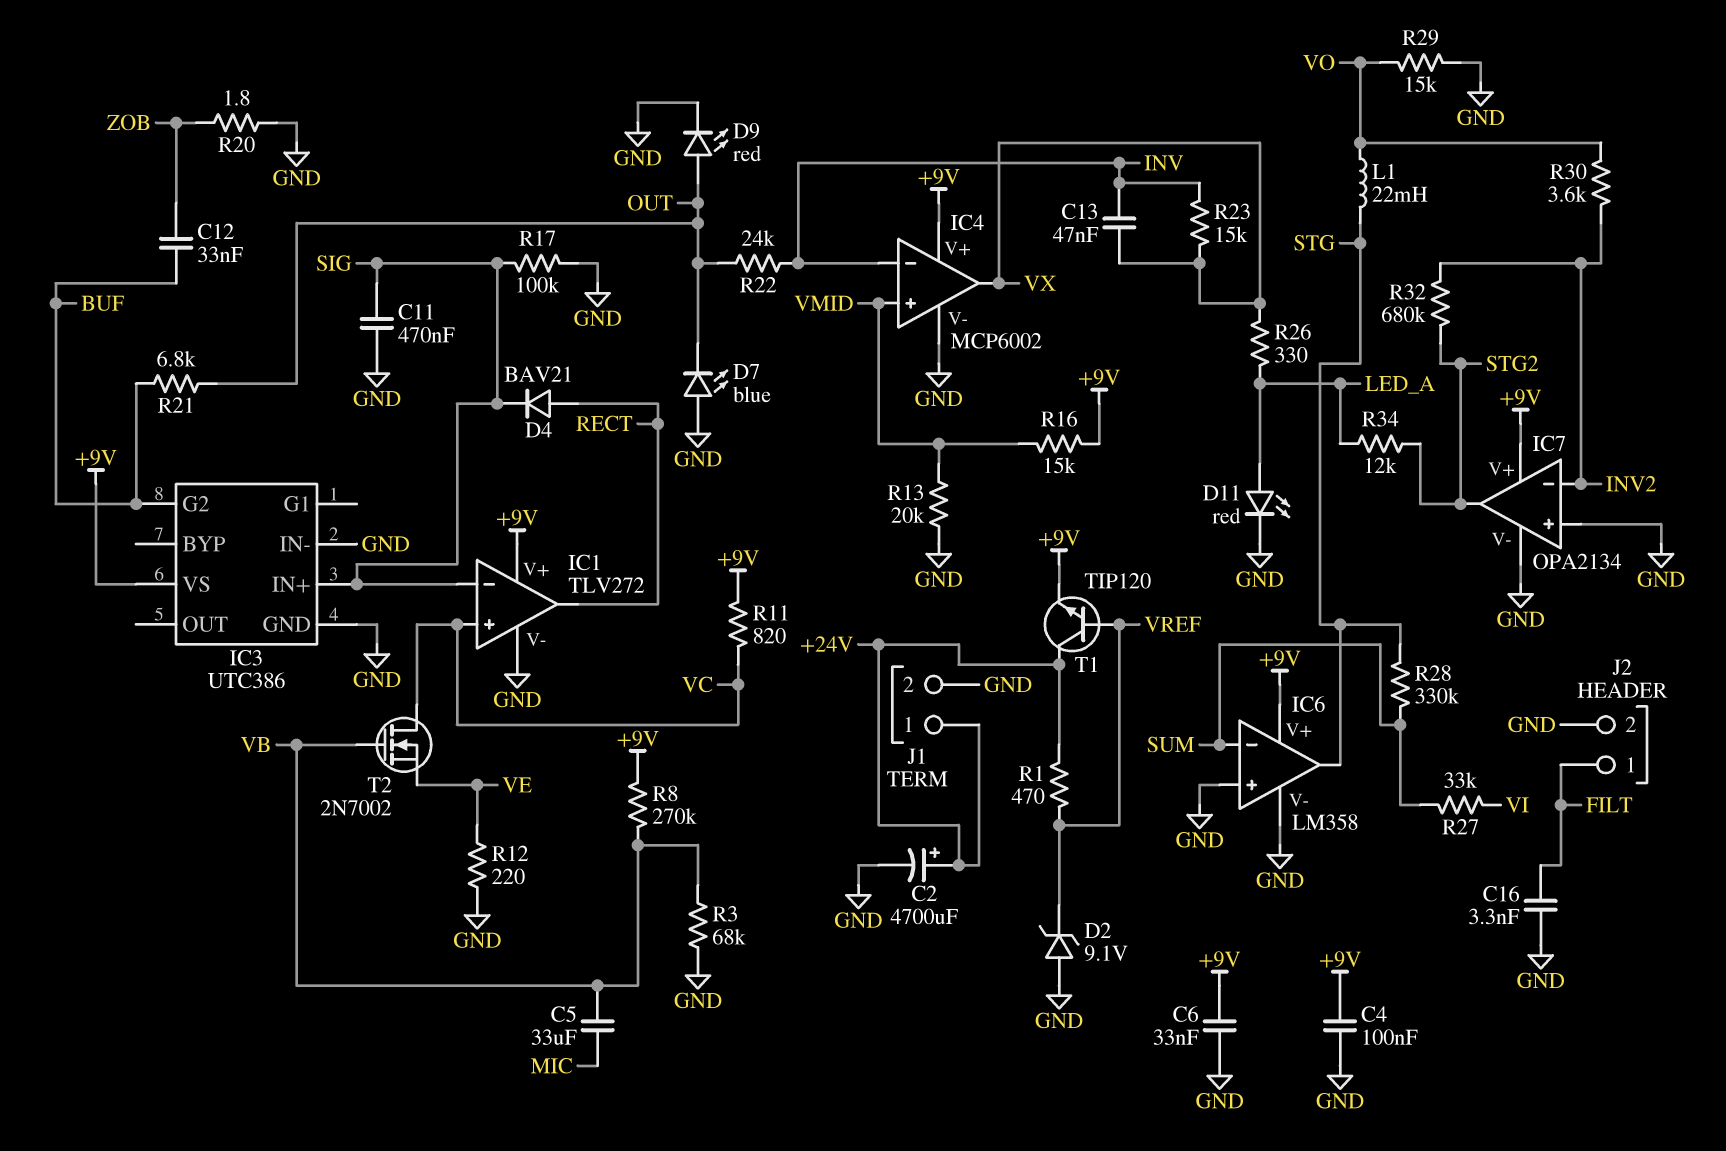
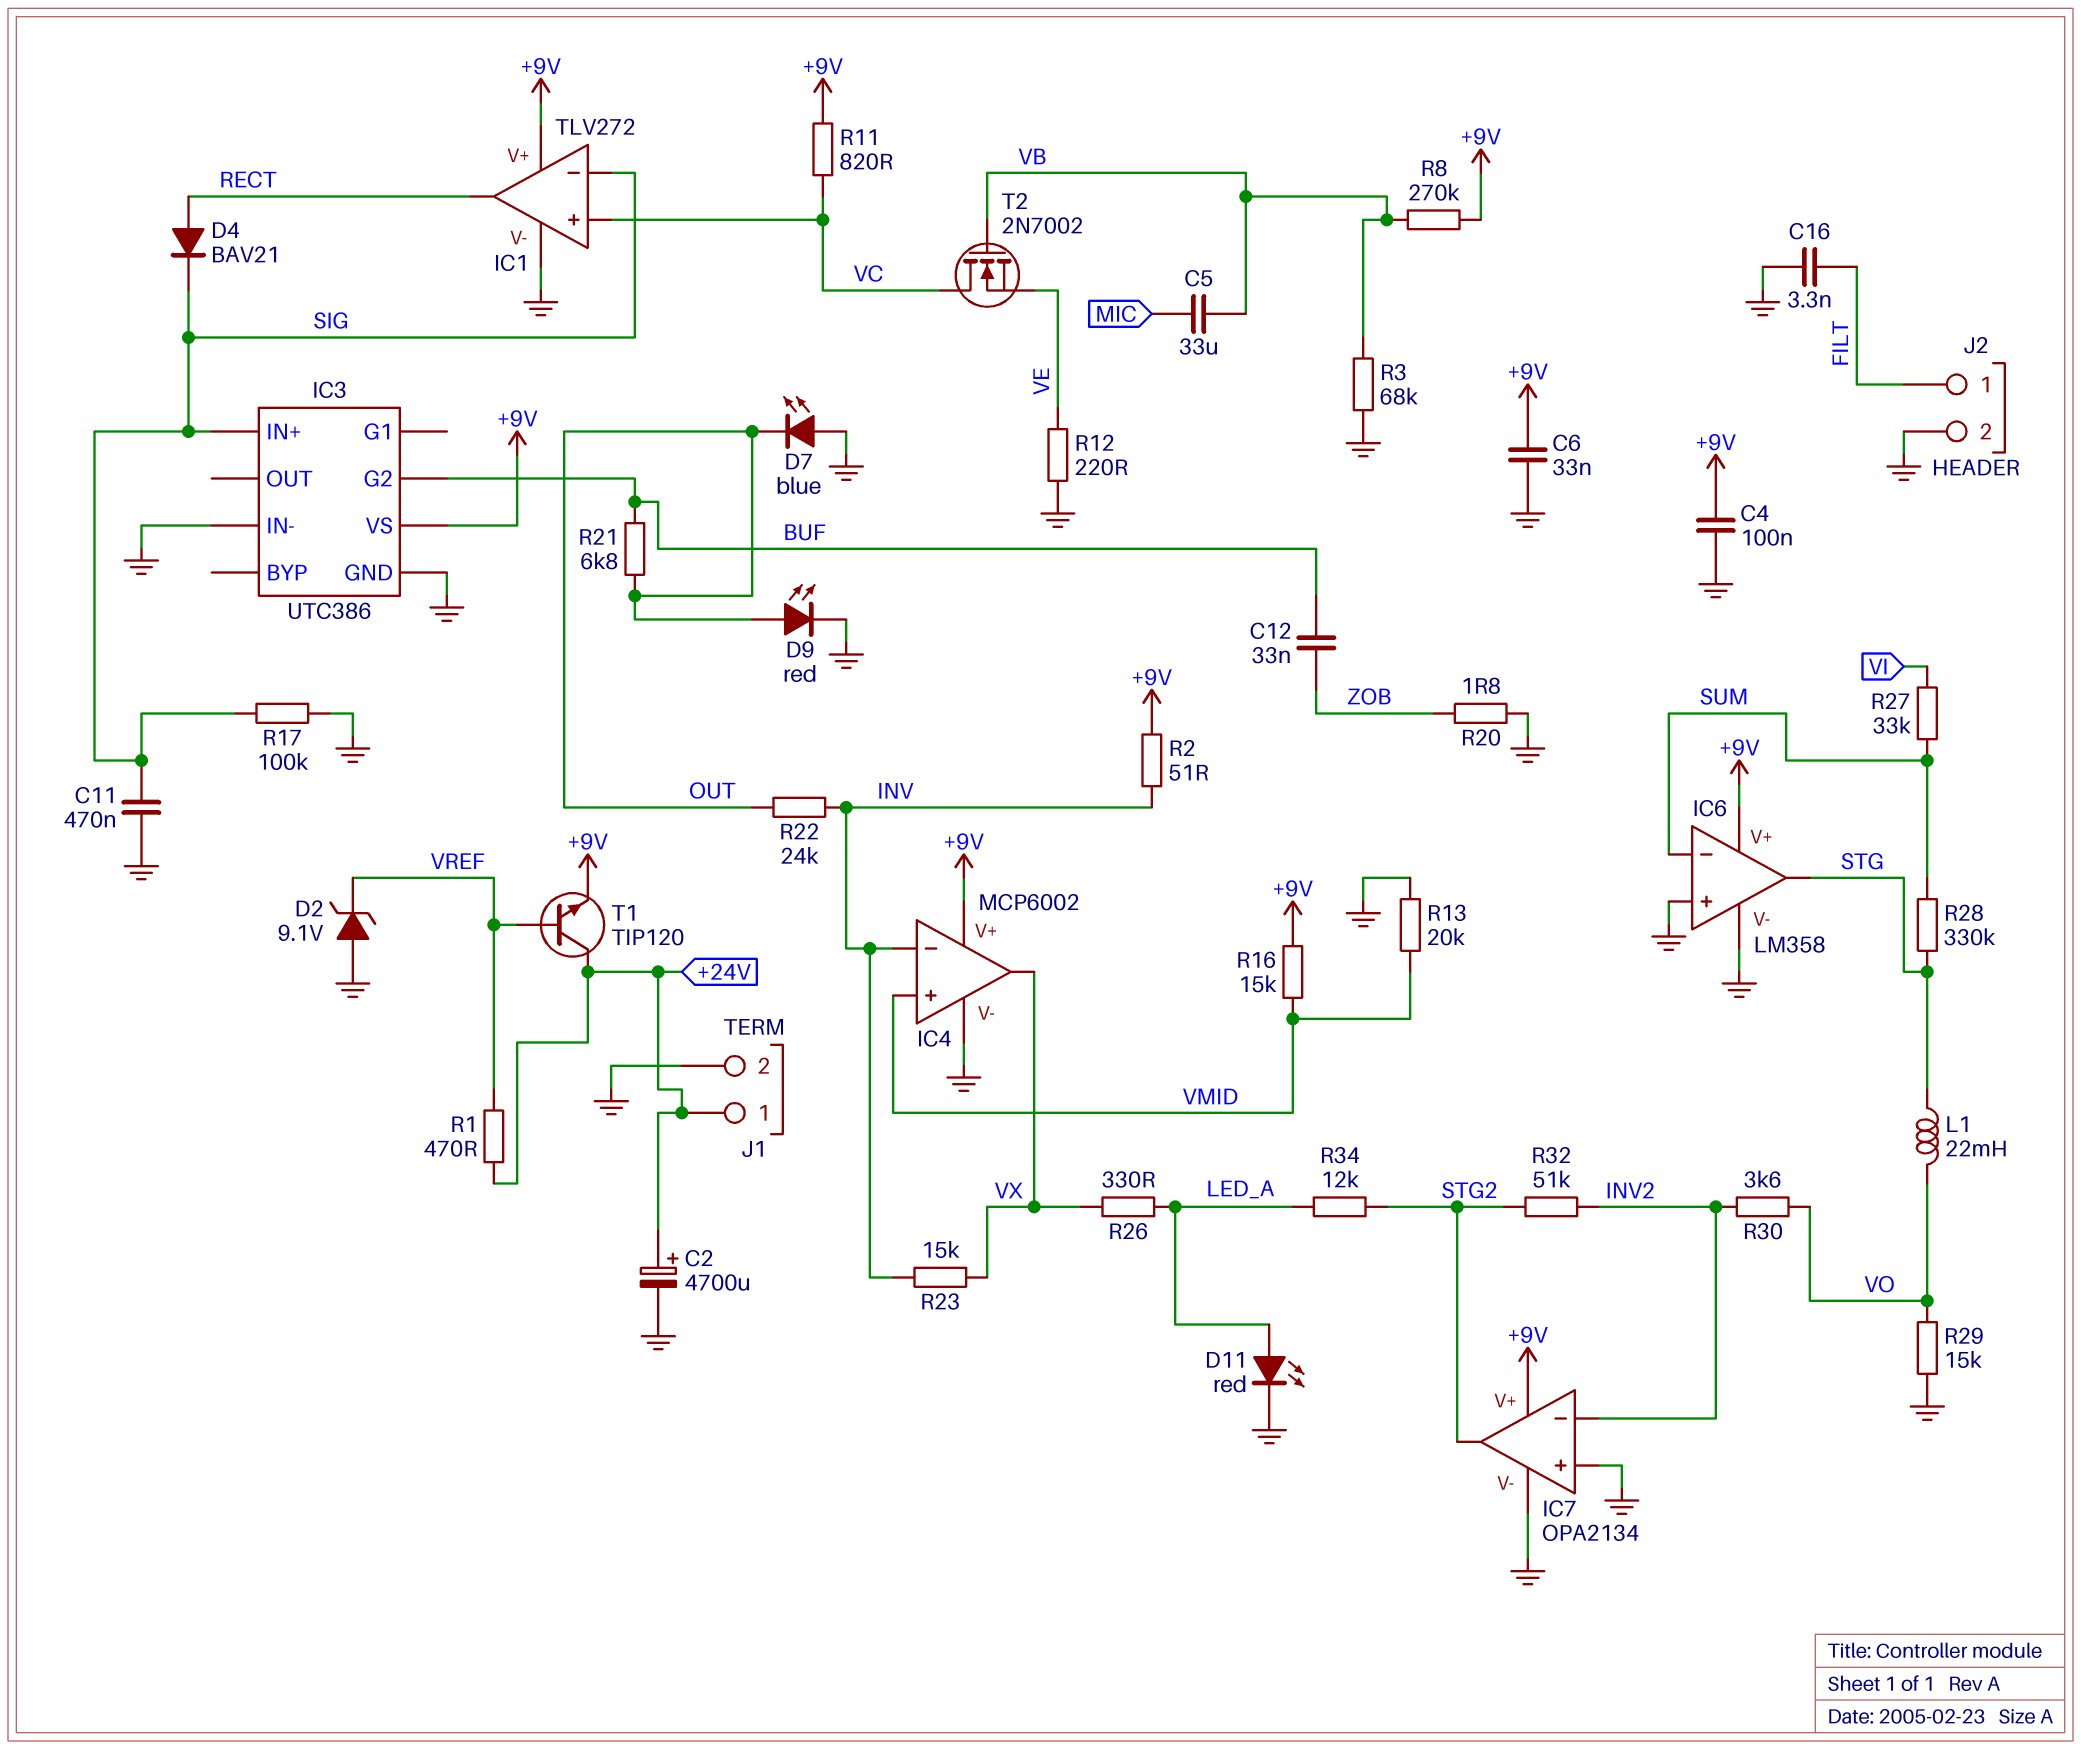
C13: 47nF (INV, VX) -> none
R2: none -> 51 (+9V, INV)
R32: 680k (INV2, STG2) -> 51k (INV2, STG2)

